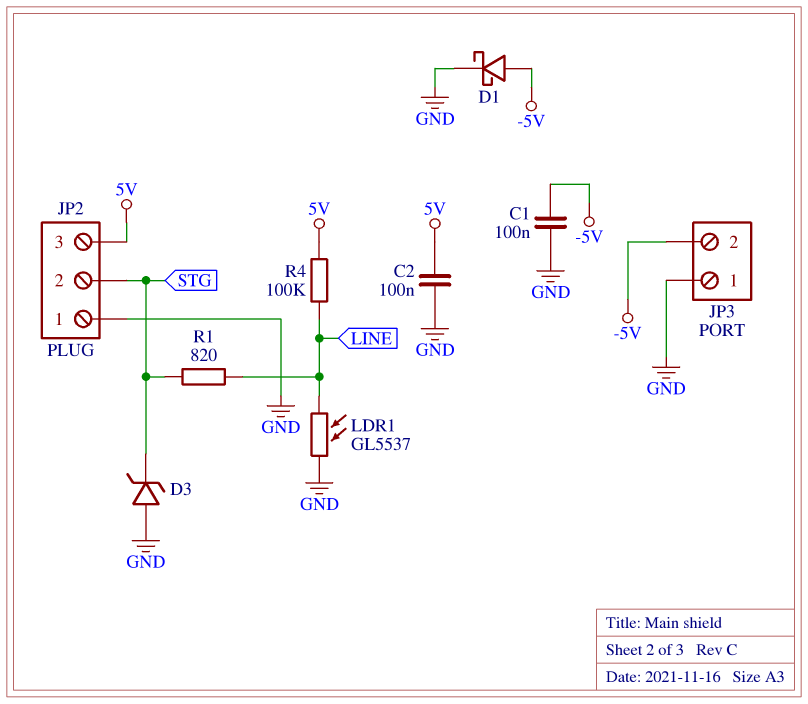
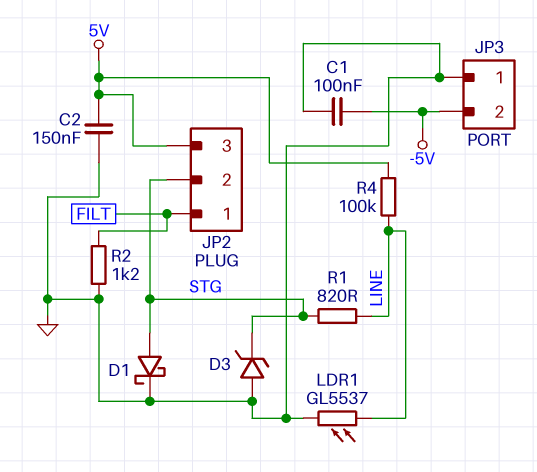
C2: 100nF (5V, GND) -> 150nF (5V, GND)
D1: schottky (A -5V, K GND) -> schottky (A STG, K GND)
JP2 pin 1: GND -> FILT
R2: none -> 1.2k (FILT, GND)

